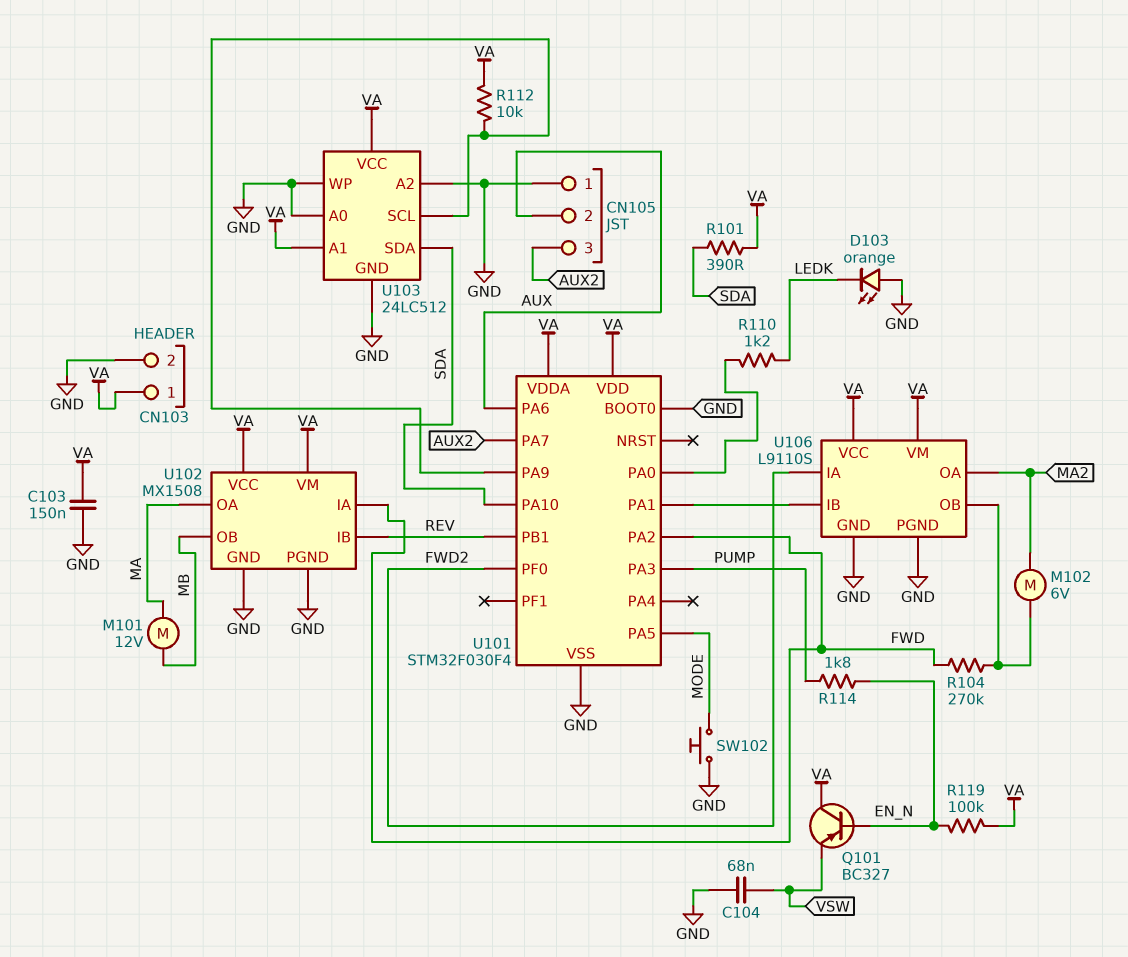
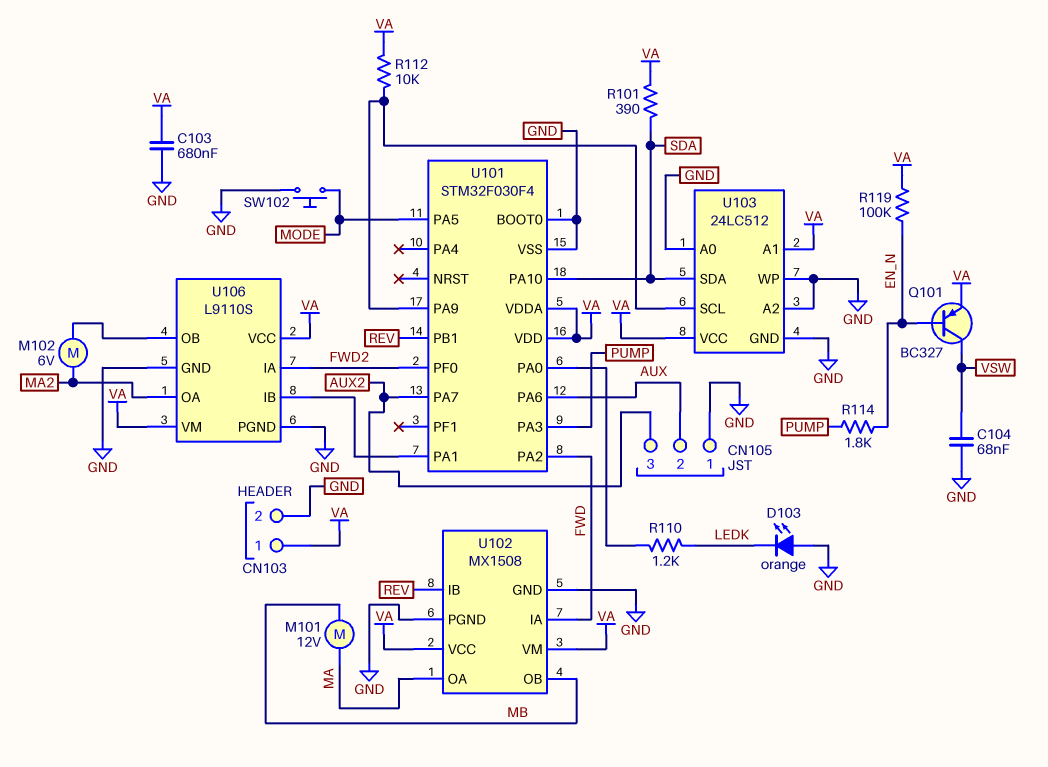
C103: 150nF (GND, VA) -> 680nF (GND, VA)
Q101: PNP BC327 (B EN_N, C VA, E VSW) -> PNP BC327 (B EN_N, C VSW, E VA)
R104: 270k (FWD, U106/OB) -> none

